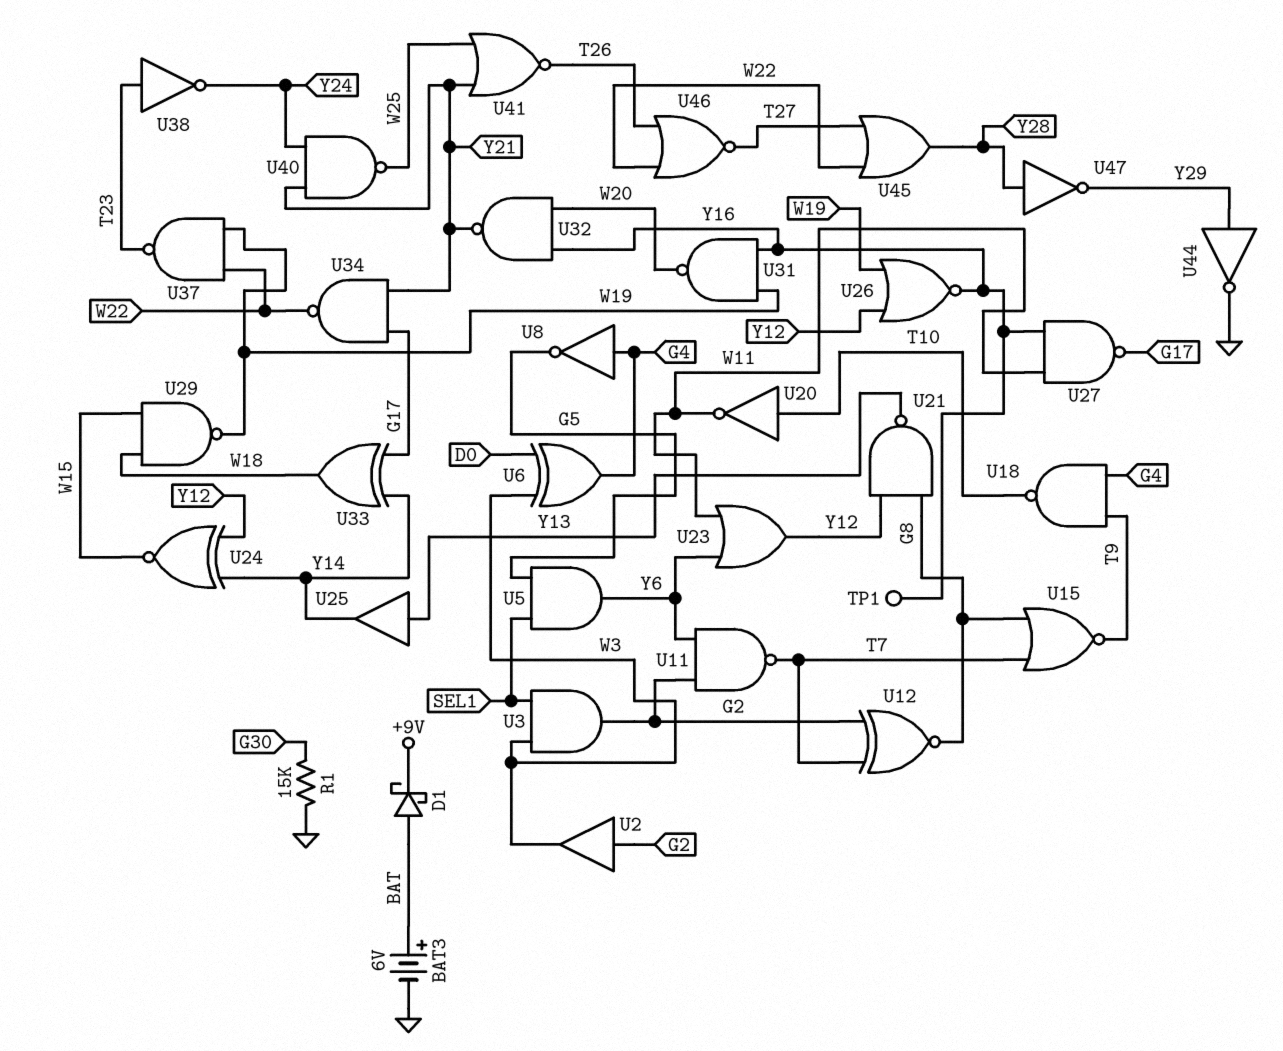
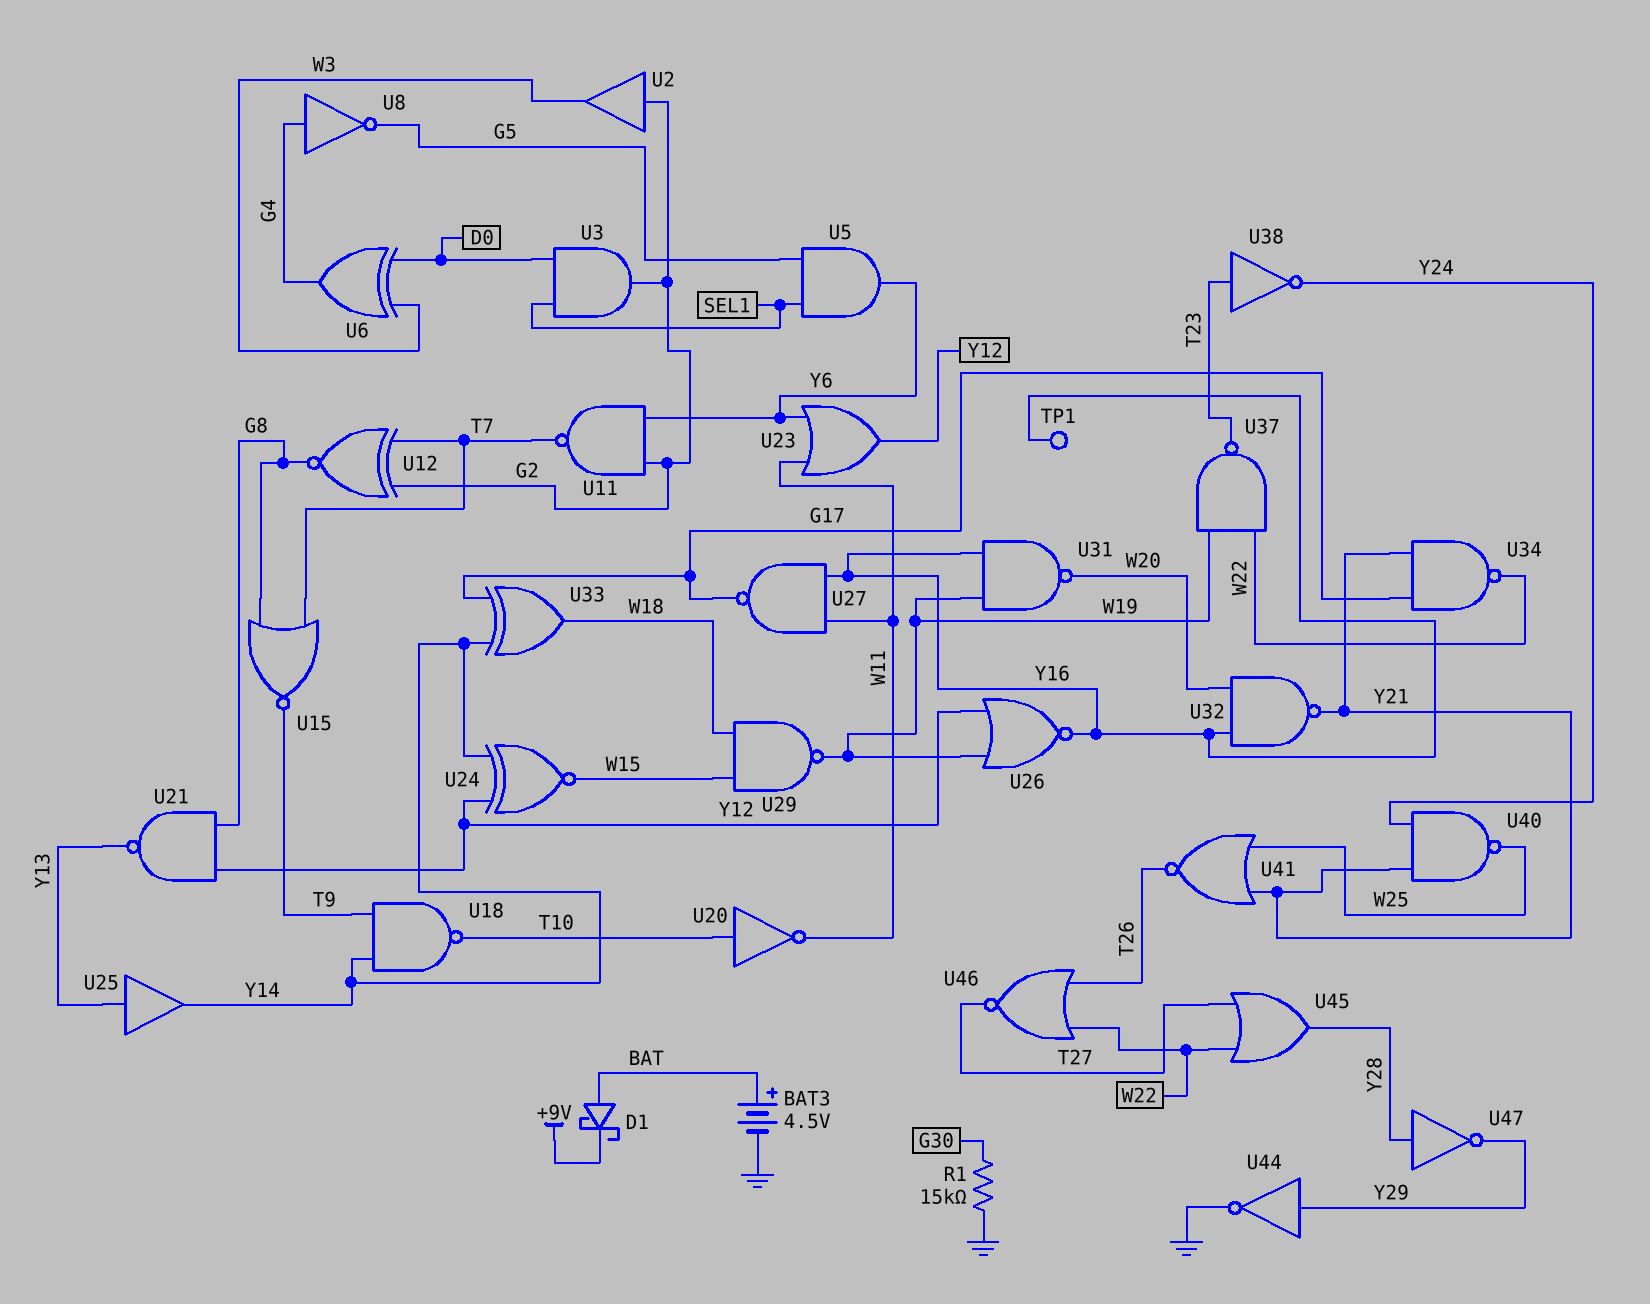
BAT3: 6V (plus BAT, minus GND) -> 4.5V (plus BAT, minus GND)
U3: AND (in SEL1, in W3, out G2) -> AND (in D0, in SEL1, out G2)
U18: NAND (in G4, in T9, out T10) -> NAND (in T9, in Y14, out T10)

